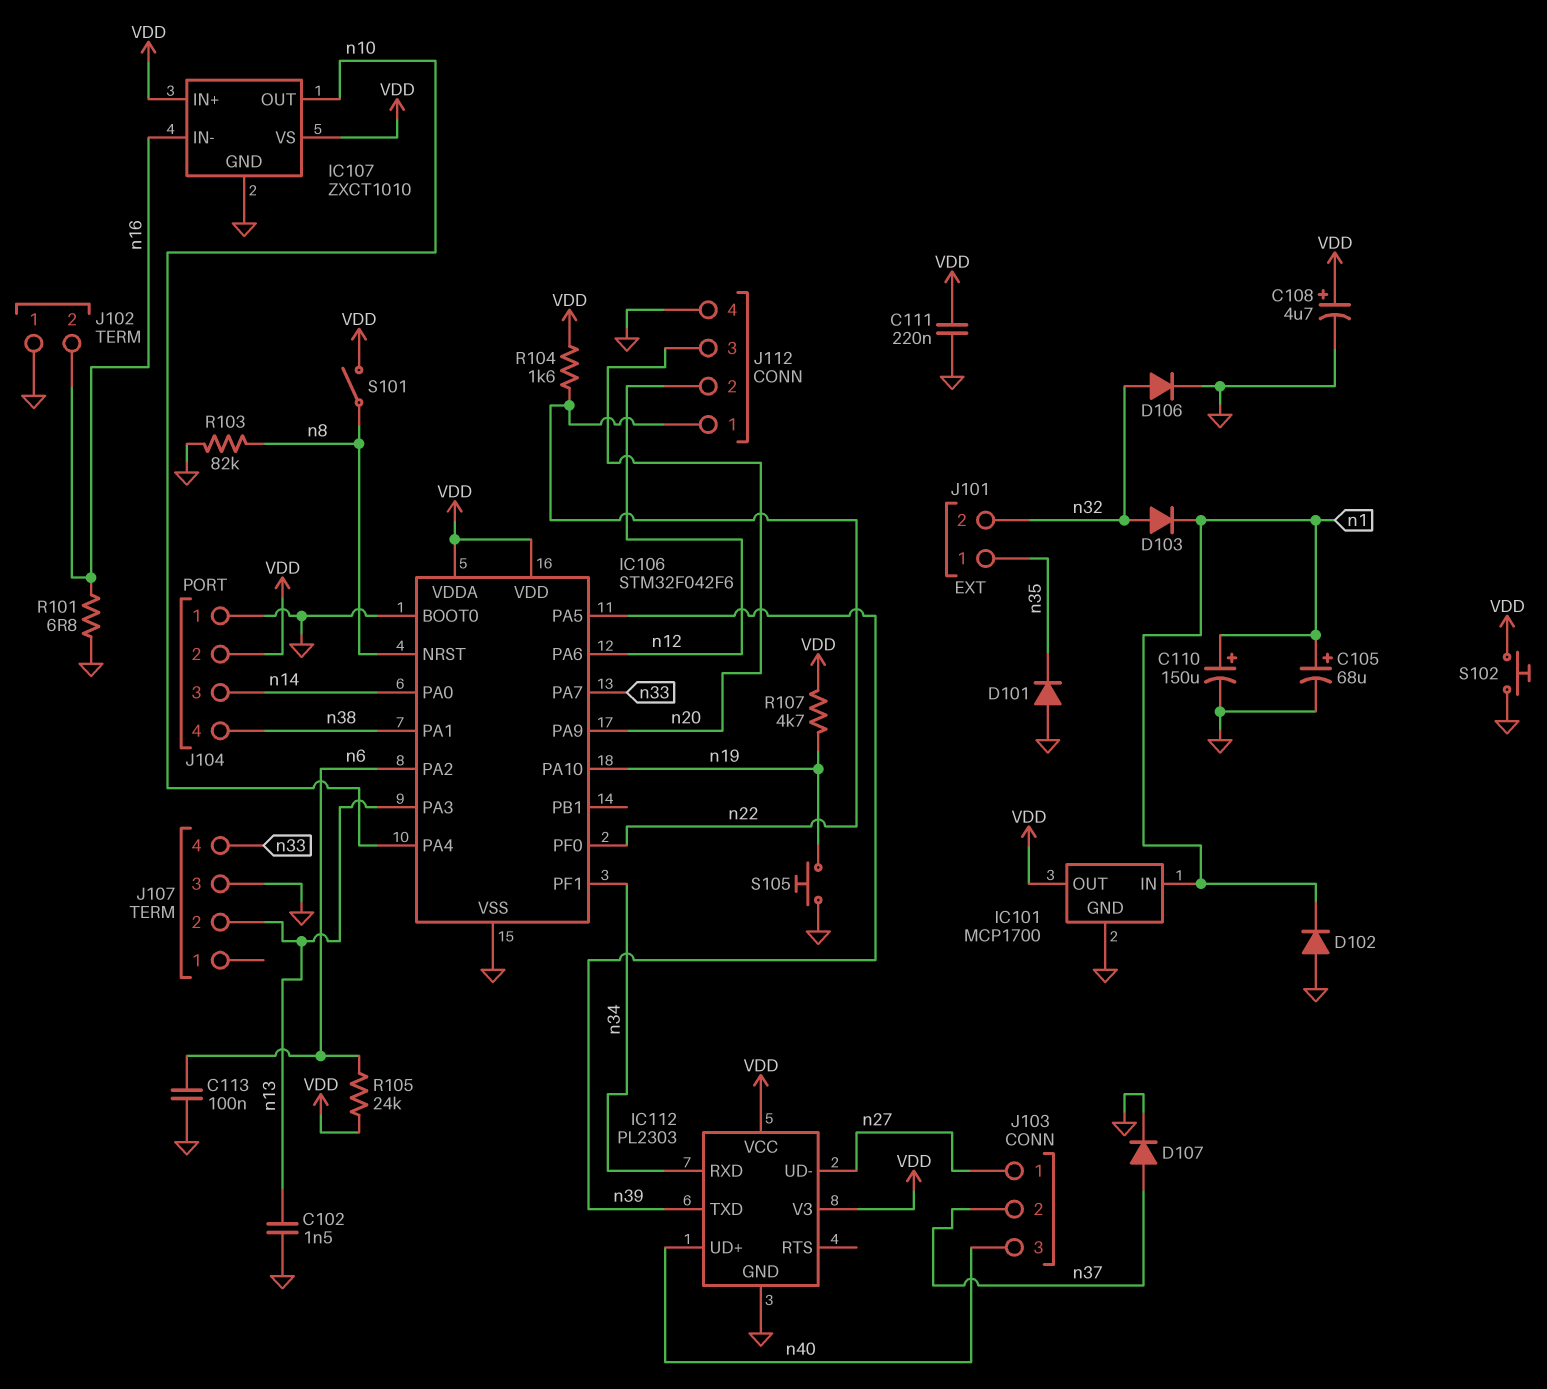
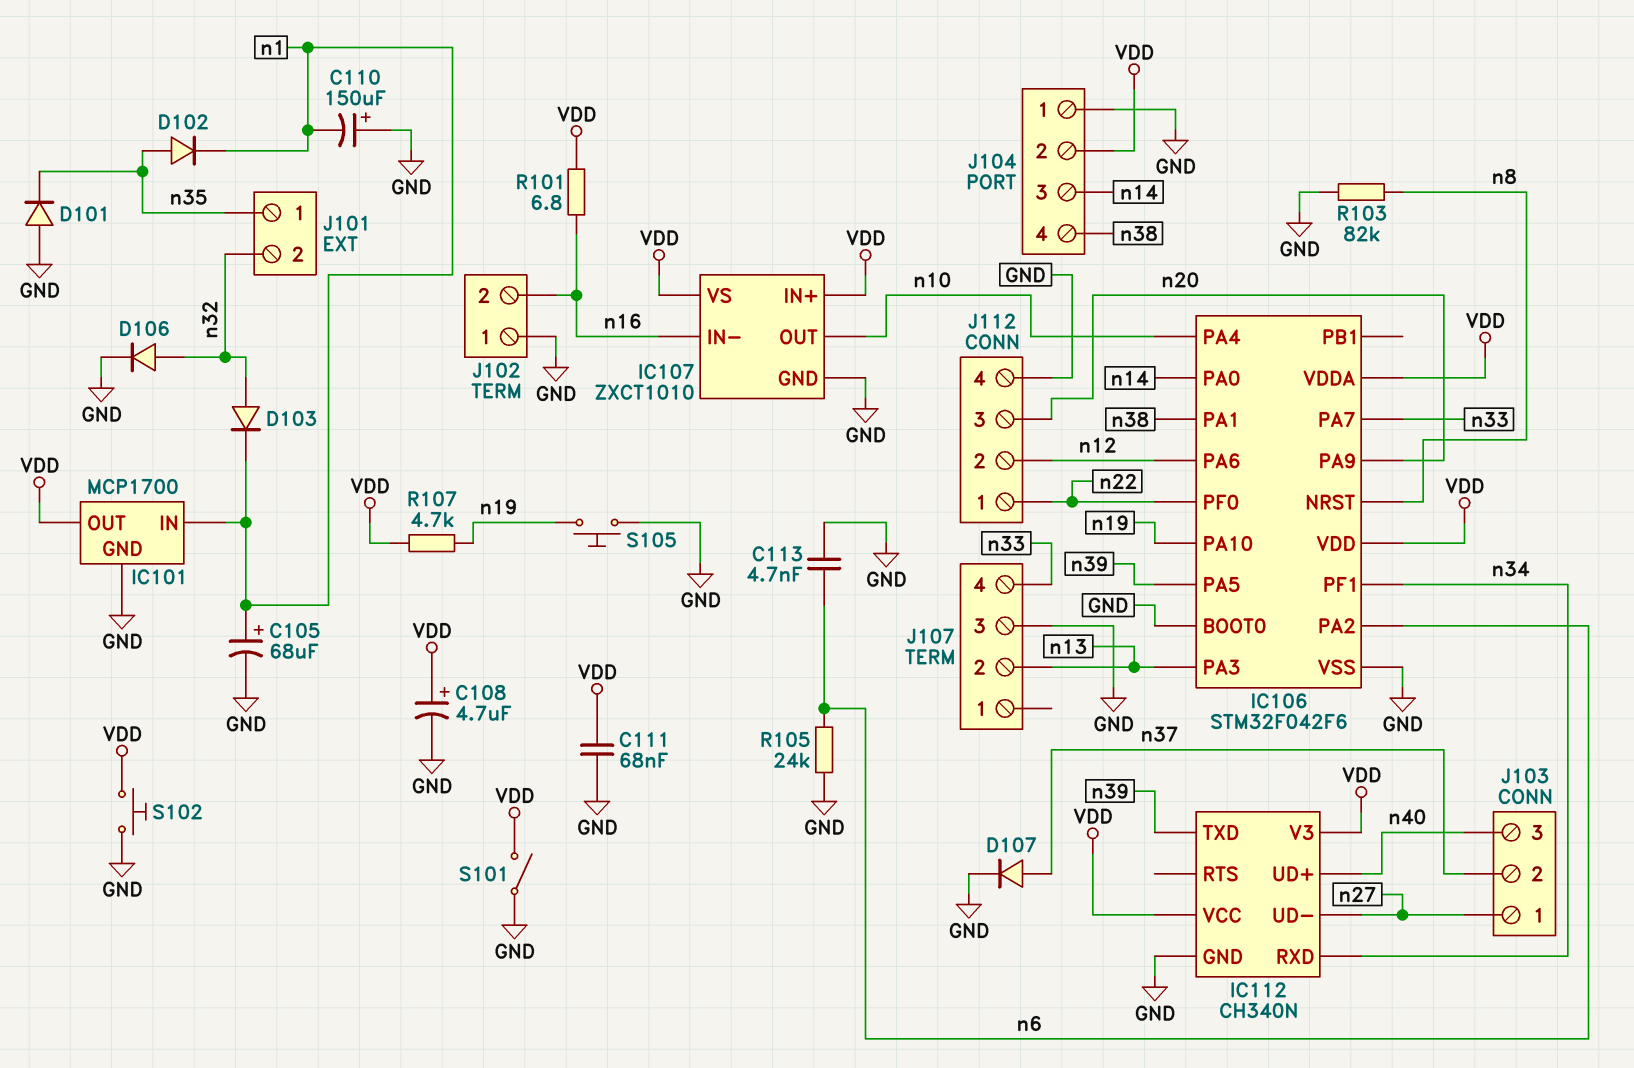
C102: 1.5nF (GND, n13) -> none
C110: 150uF (plus n1, minus GND) -> 150uF (plus GND, minus n1)
C111: 220nF (GND, VDD) -> 68nF (GND, VDD)
C113: 100nF (GND, n6) -> 4.7nF (GND, n6)
D102: diode (A GND, K n1) -> diode (A n35, K n1)
IC112: PL2303 -> CH340N
R101: 6.8 (GND, n16) -> 6.8 (VDD, n16)
R104: 1.6k (VDD, n22) -> none
R105: 24k (VDD, n6) -> 24k (GND, n6)
S101: switch (VDD, n8) -> switch (GND, VDD)

